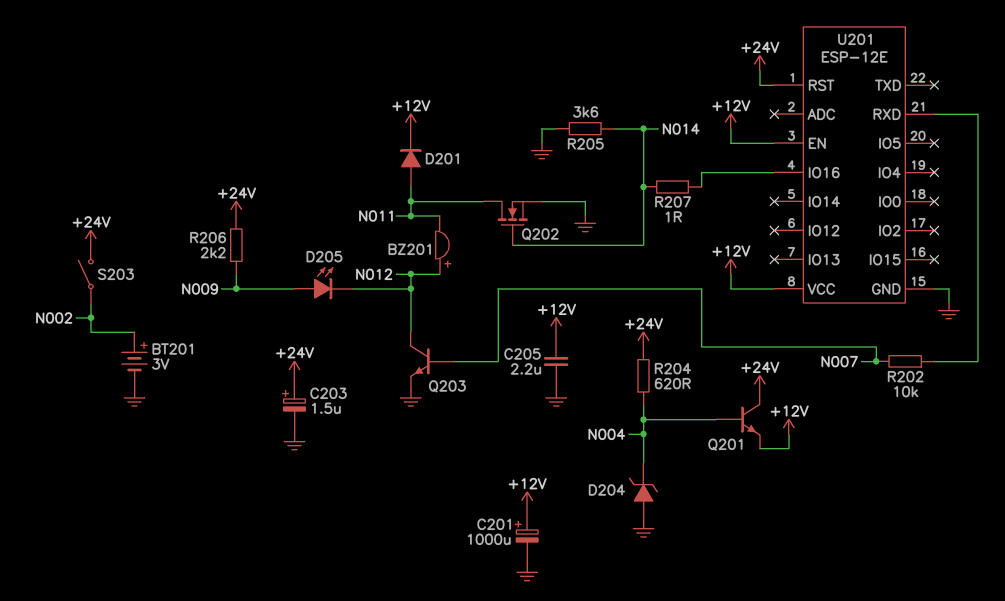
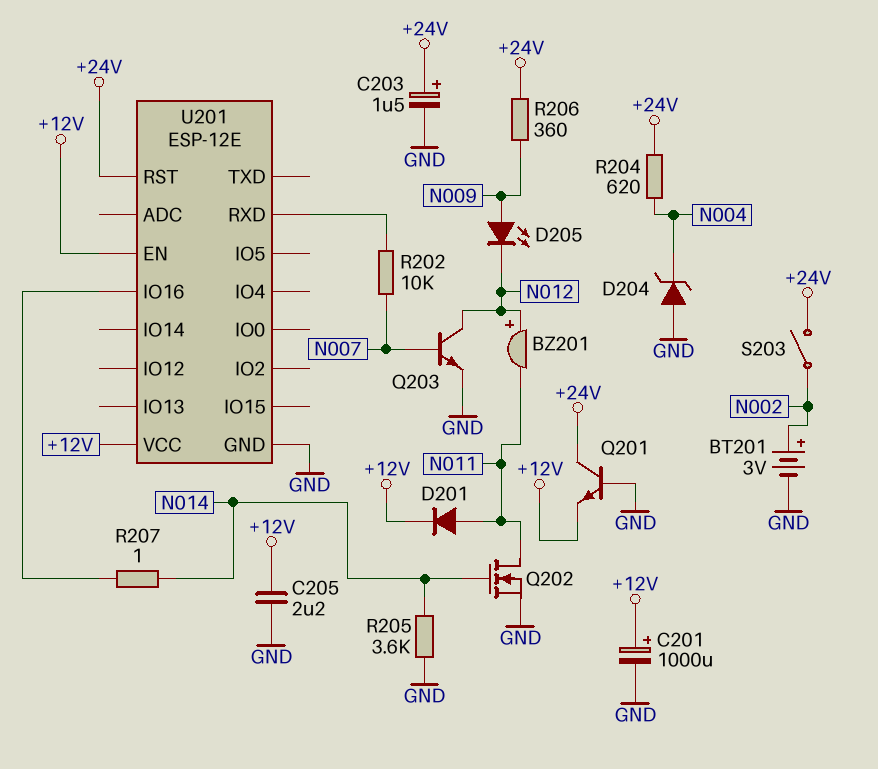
Q201: NPN (B N004, C +24V, E +12V) -> NPN (B GND, C +24V, E +12V)
R206: 2.2k (+24V, N009) -> 360 (+24V, N009)

